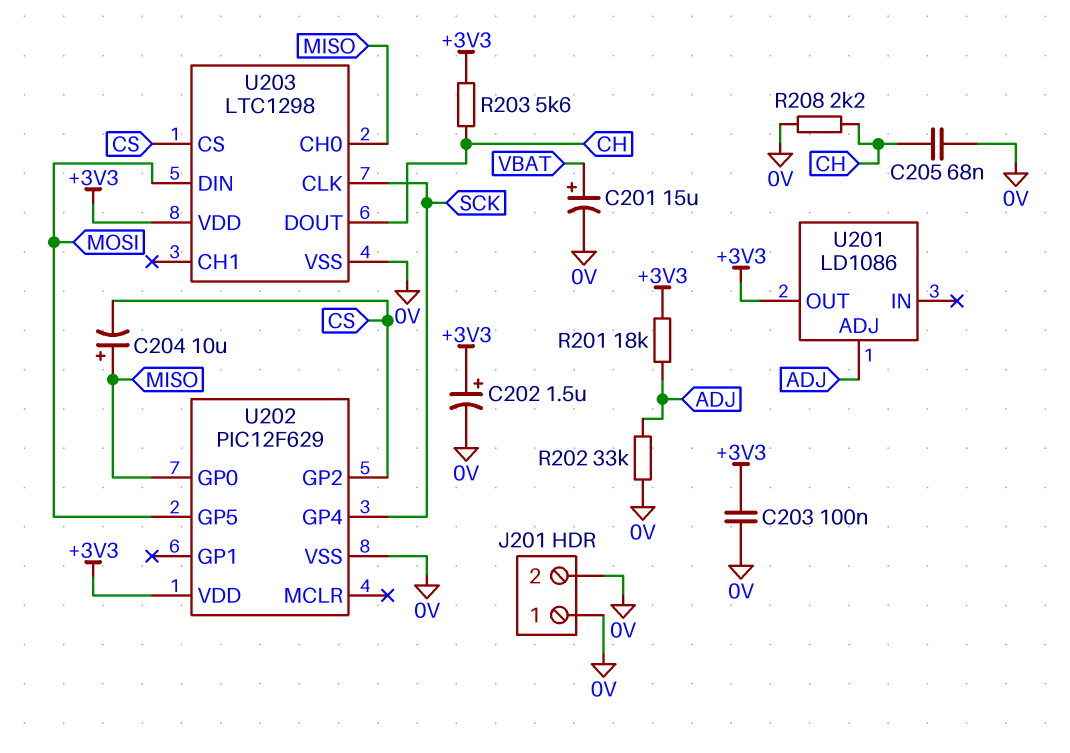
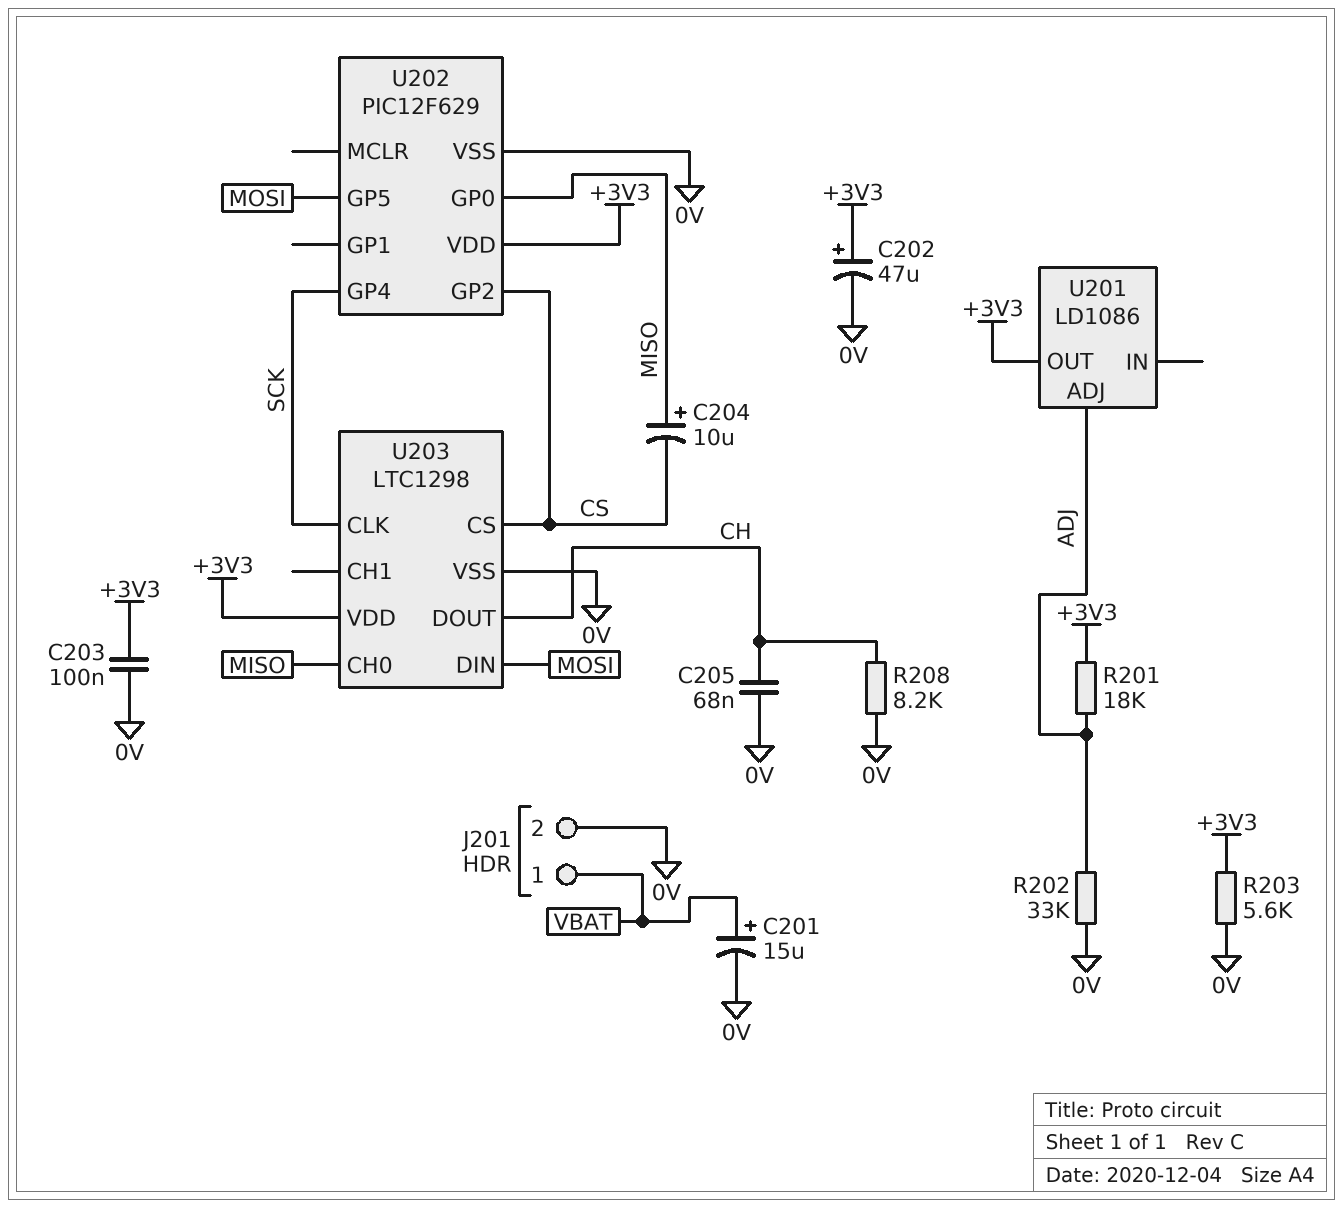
C202: 1.5uF (plus +3V3, minus 0V) -> 47uF (plus +3V3, minus 0V)
J201 pin 1: 0V -> VBAT
R203: 5.6k (+3V3, CH) -> 5.6k (+3V3, 0V)
R208: 2.2k (0V, CH) -> 8.2k (0V, CH)

